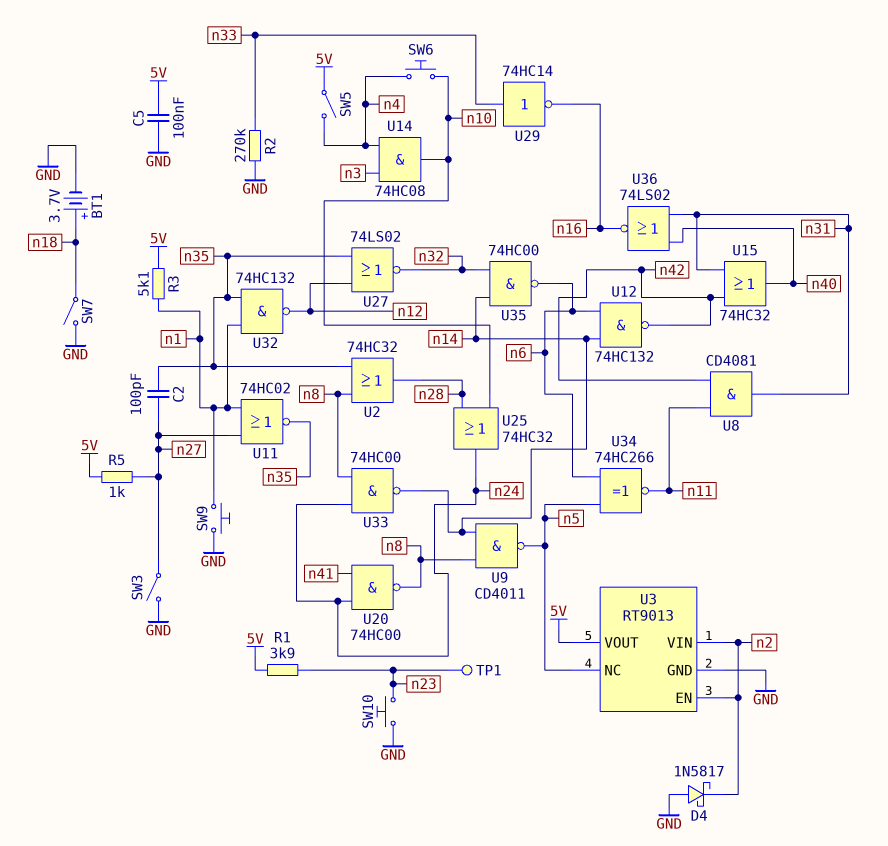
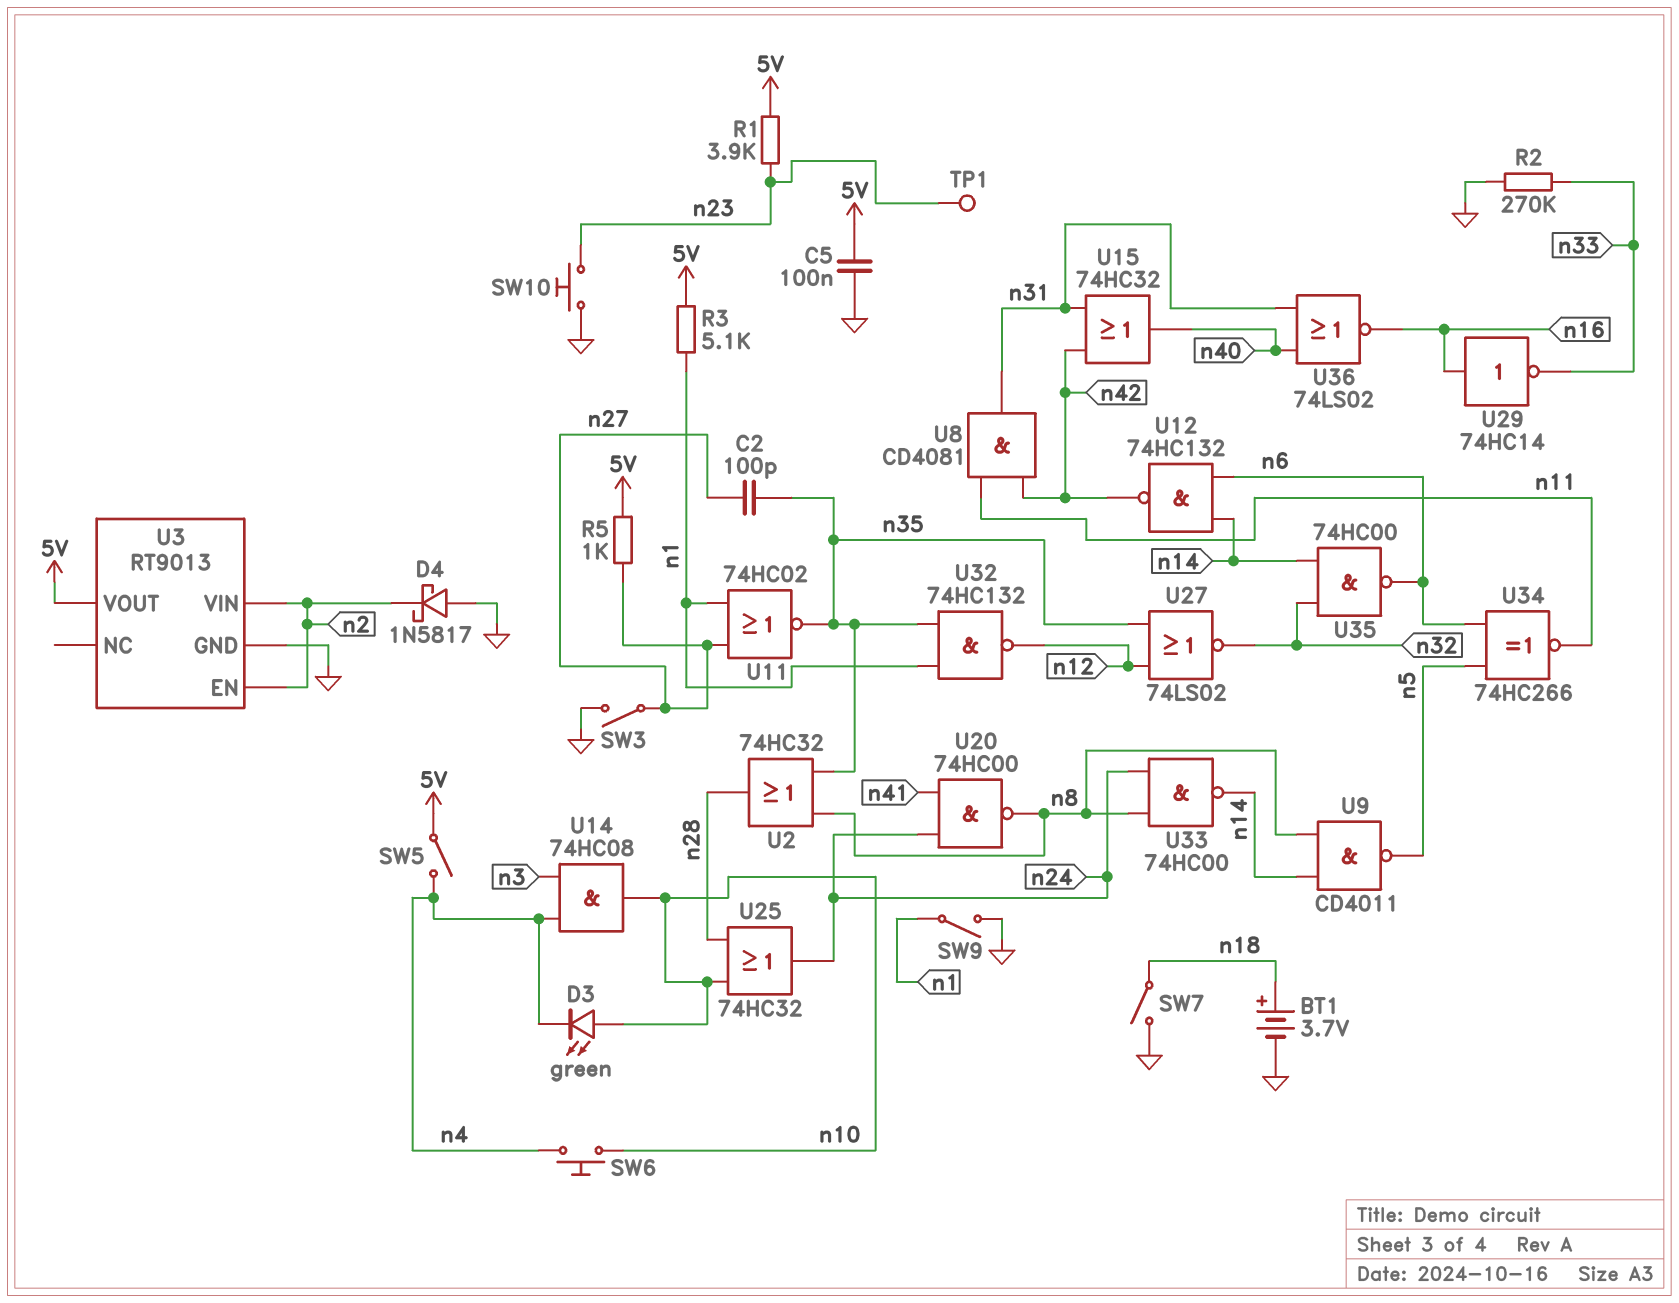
D3: none -> LED green (A n10, K n4)
SW9: button (GND, n1) -> switch (GND, n1)
U3 pin NC: n5 -> none
U29: NOT 74HC14 (in n33, out n16) -> NOT 74HC14 (in n16, out n33)

